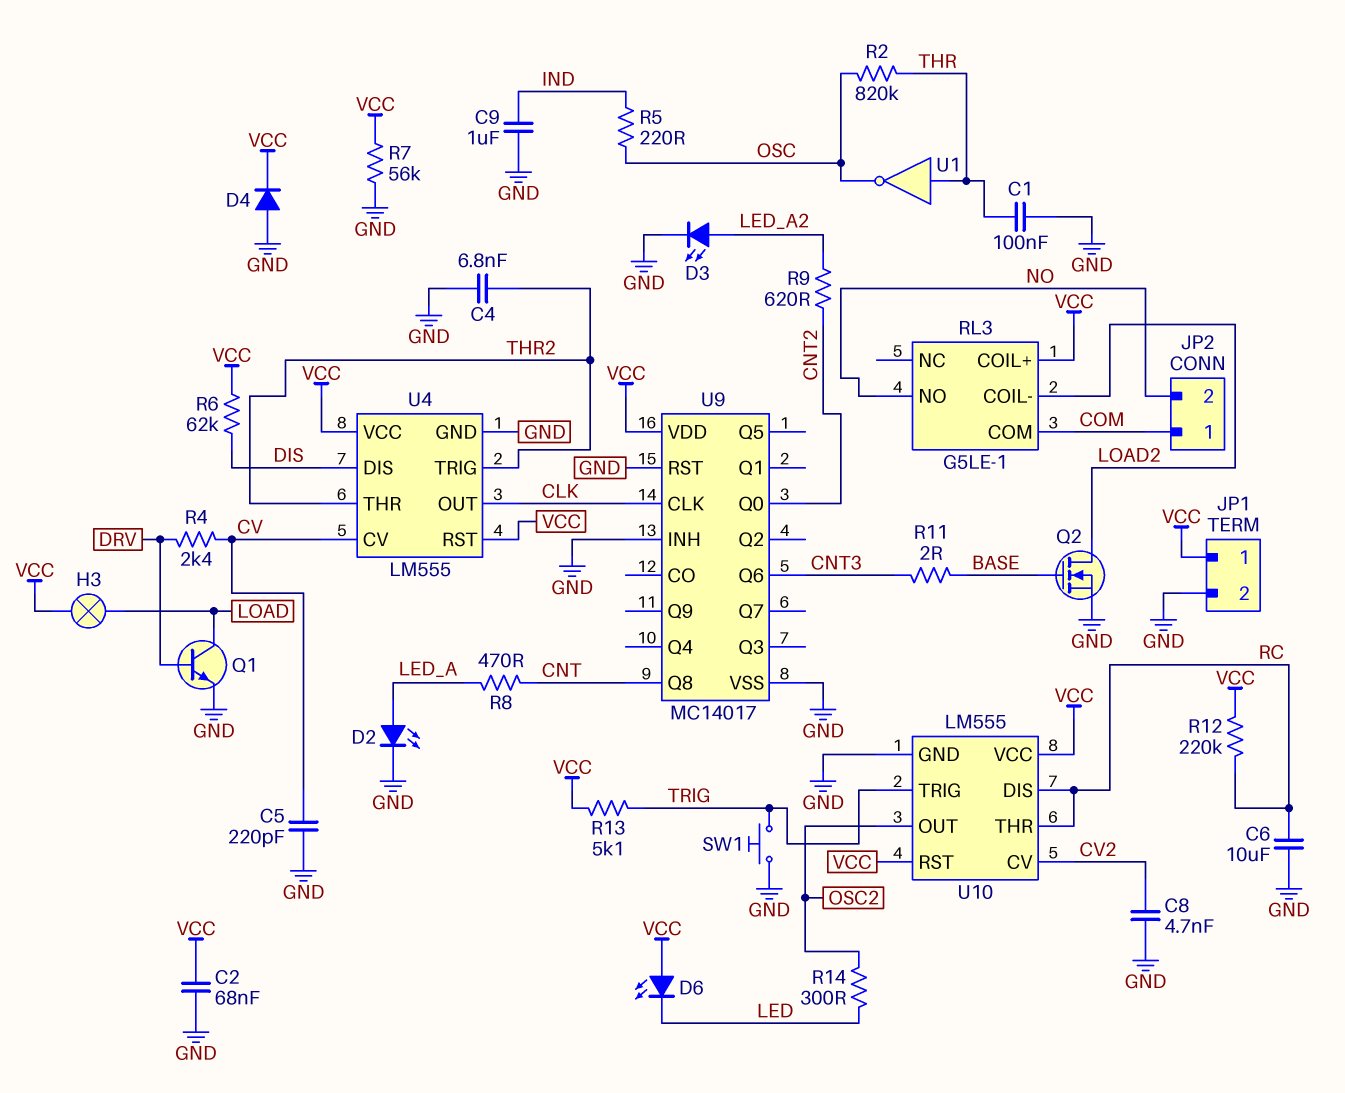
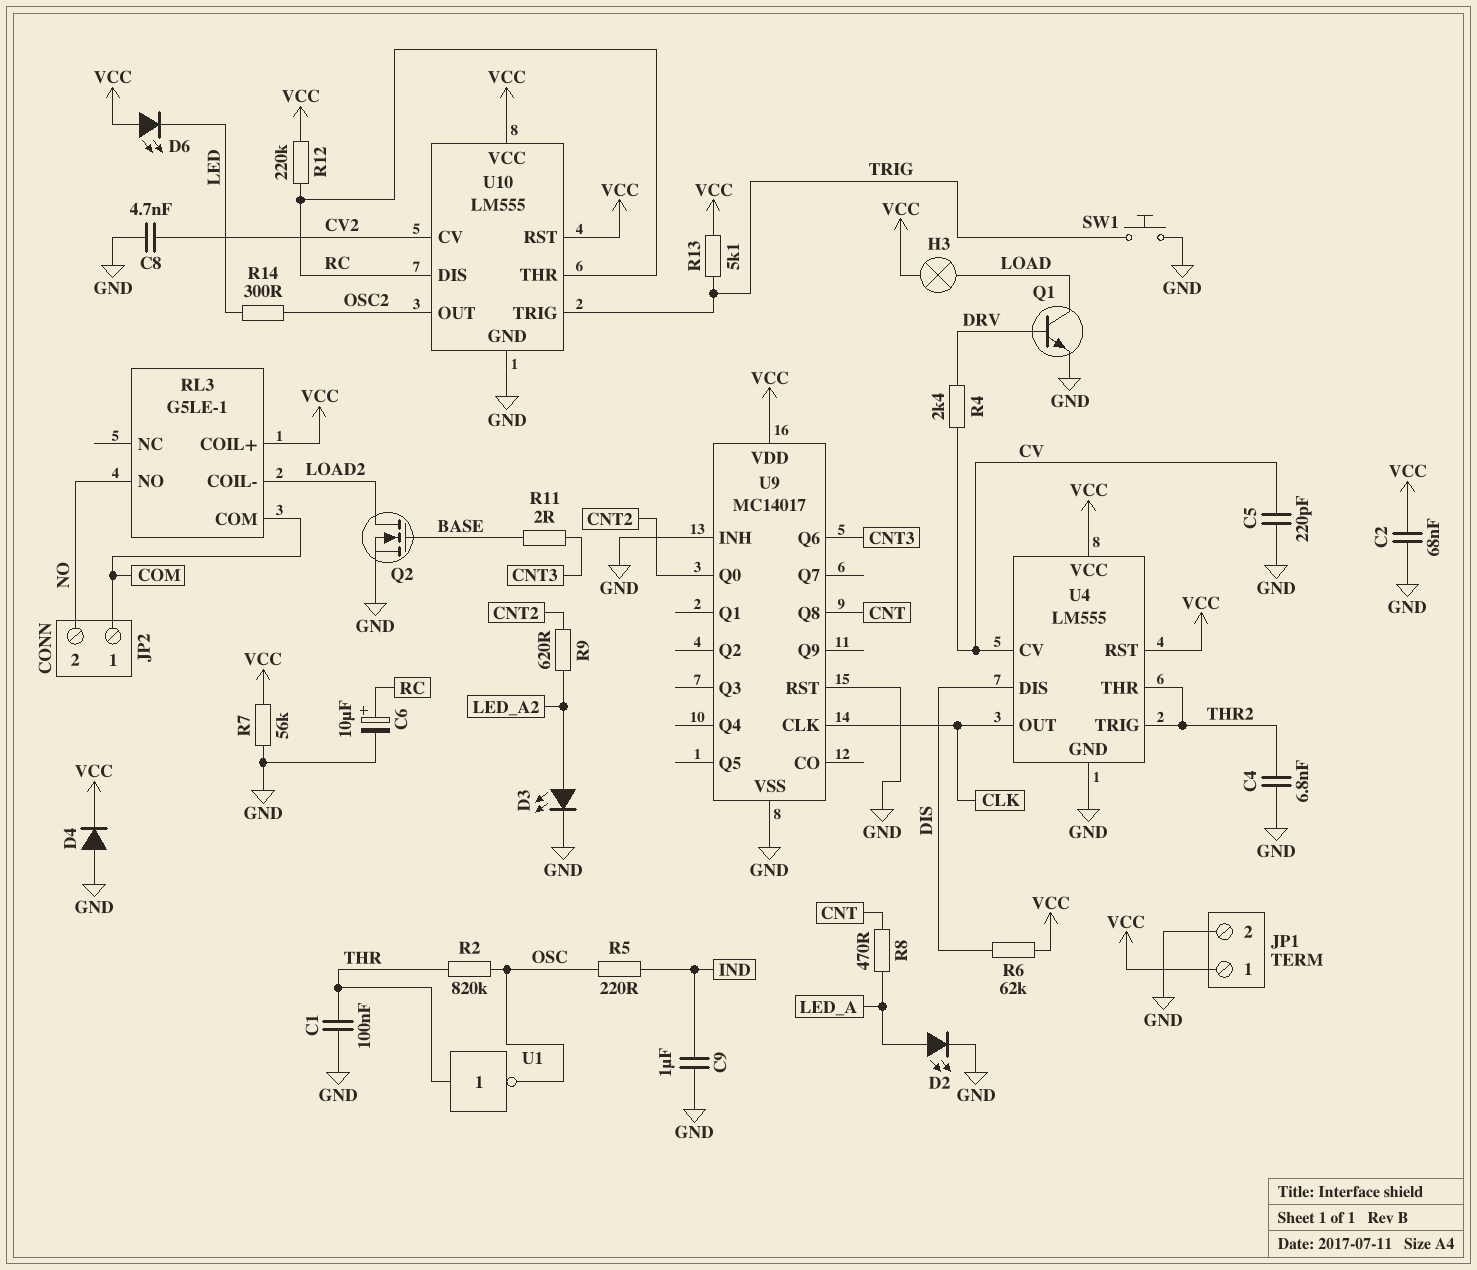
C6: 10uF (GND, RC) -> 10uF (plus RC, minus GND)

